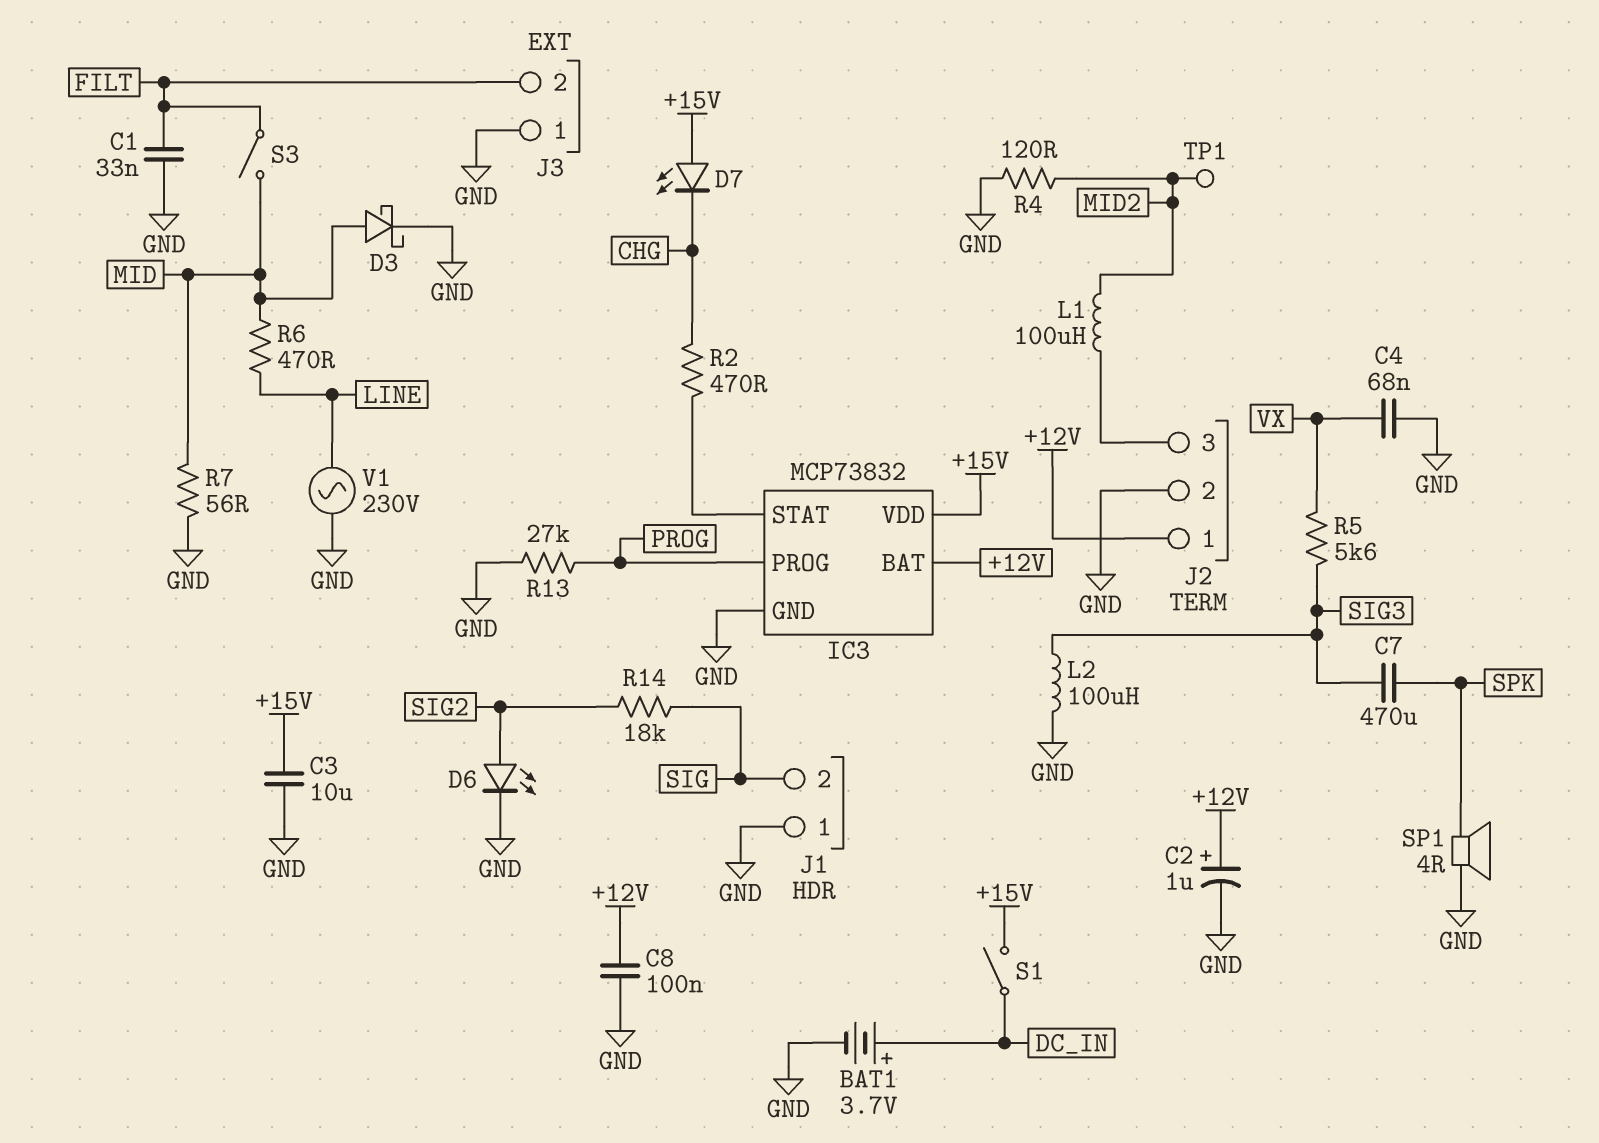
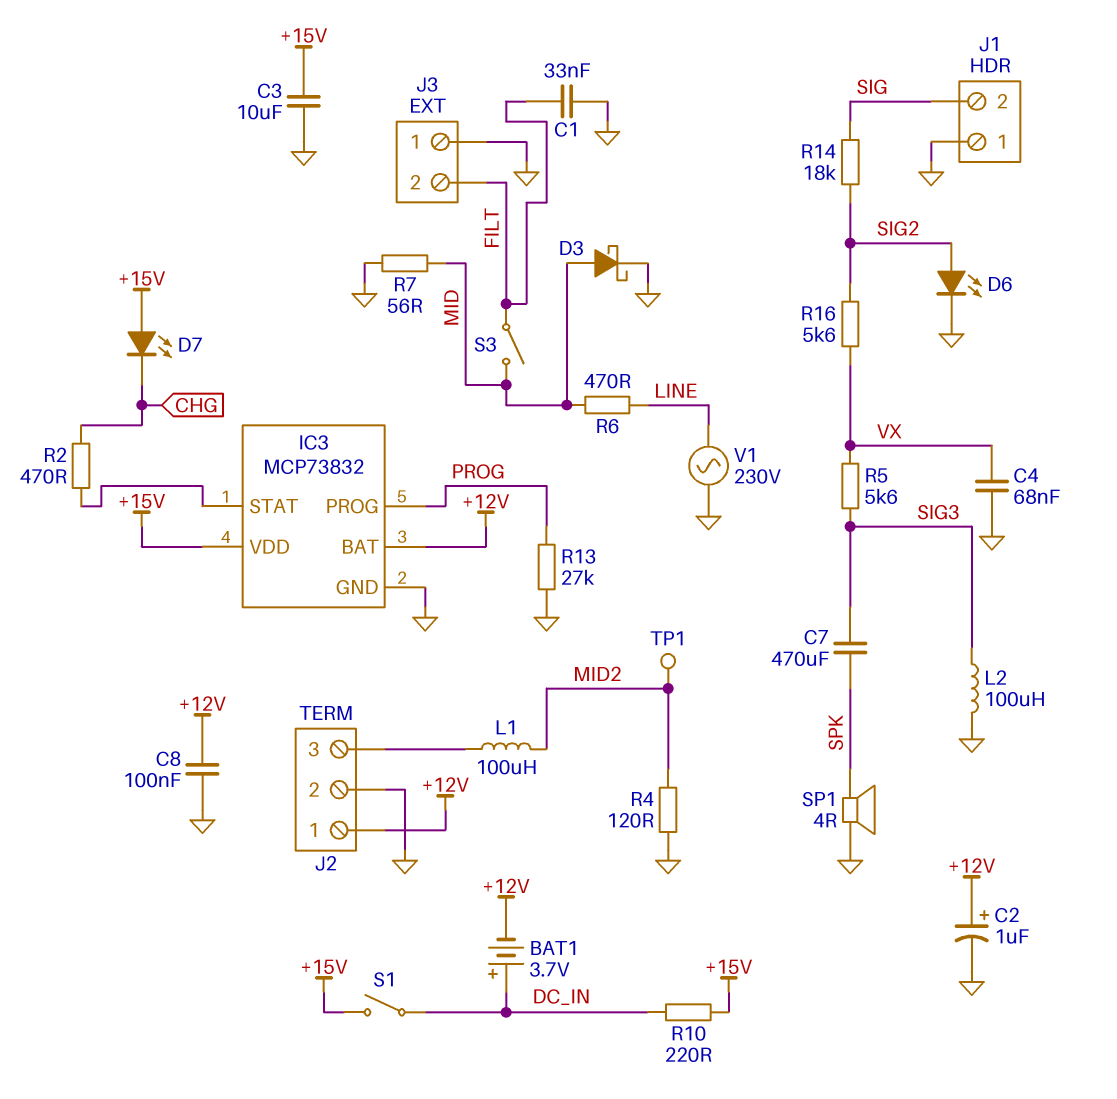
BAT1: 3.7V (plus DC_IN, minus GND) -> 3.7V (plus DC_IN, minus +12V)
R10: none -> 220 (+15V, DC_IN)
R16: none -> 5.6k (SIG2, VX)

